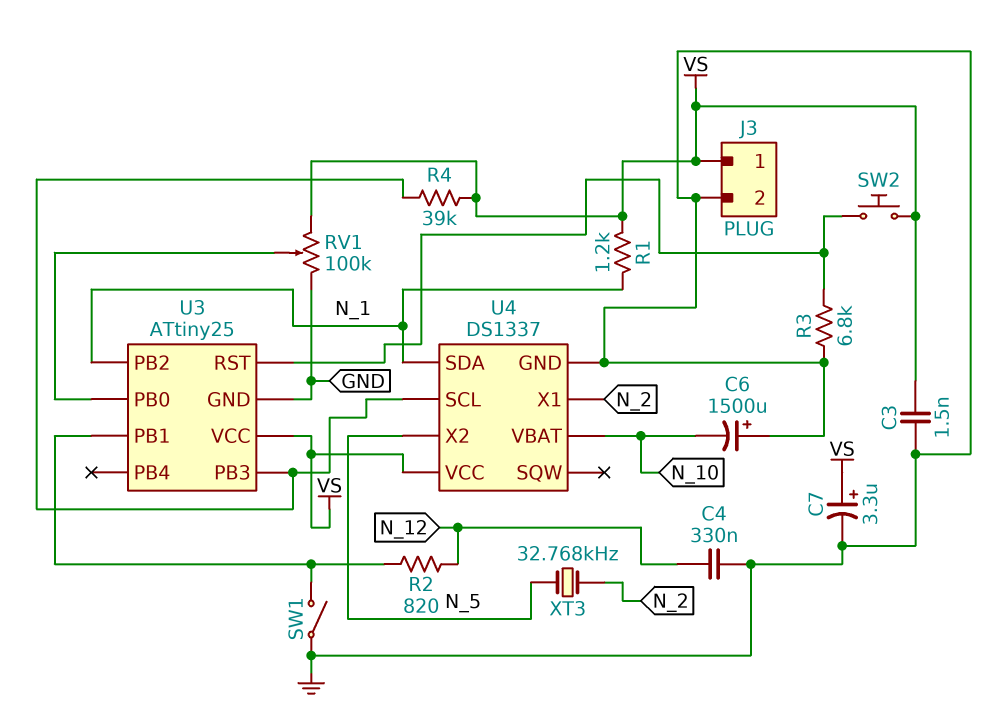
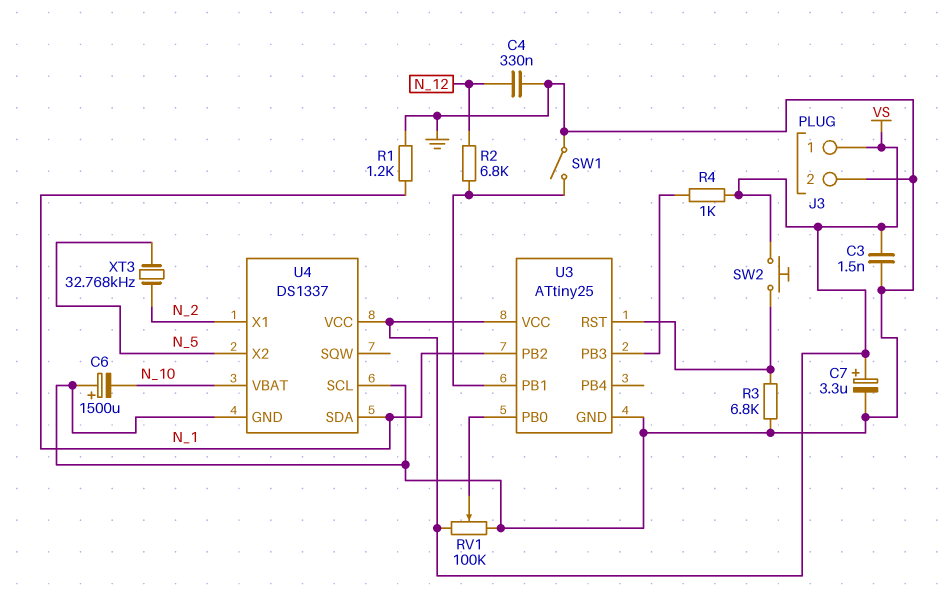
R1: 1.2k (N_1, VS) -> 1.2k (GND, N_1)
R2: 820 (N_12, U3/PB1) -> 6.8k (N_12, U3/PB1)
R4: 39k (U3/PB3, VS) -> 1k (U3/PB3, VS)
U4 pin SCL: U3/PB3 -> GND

